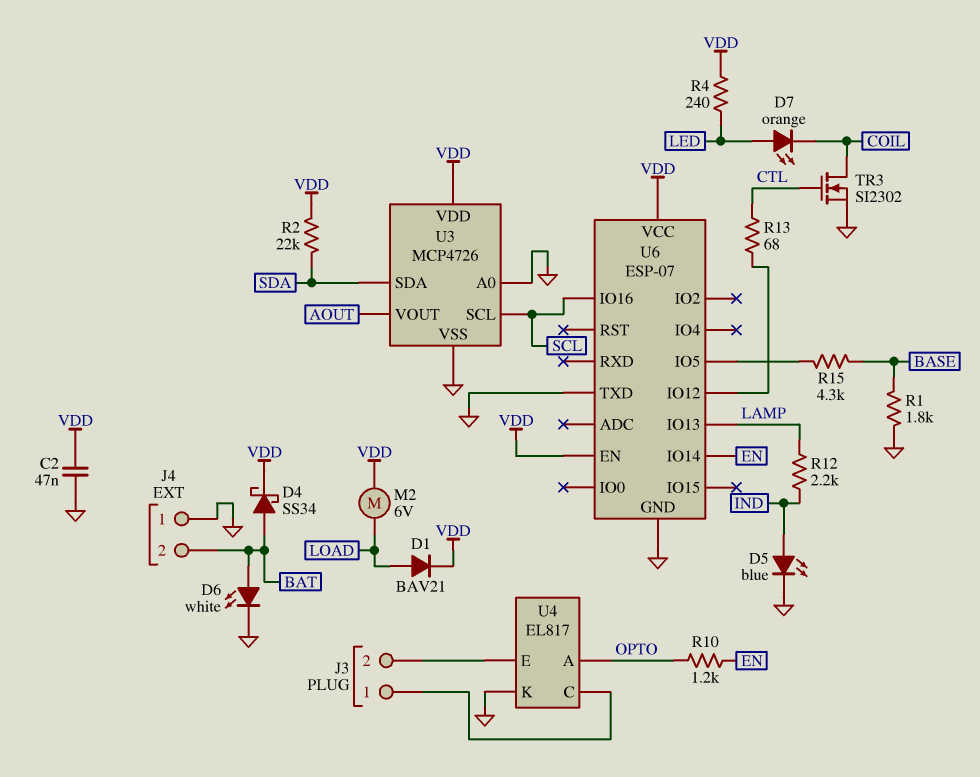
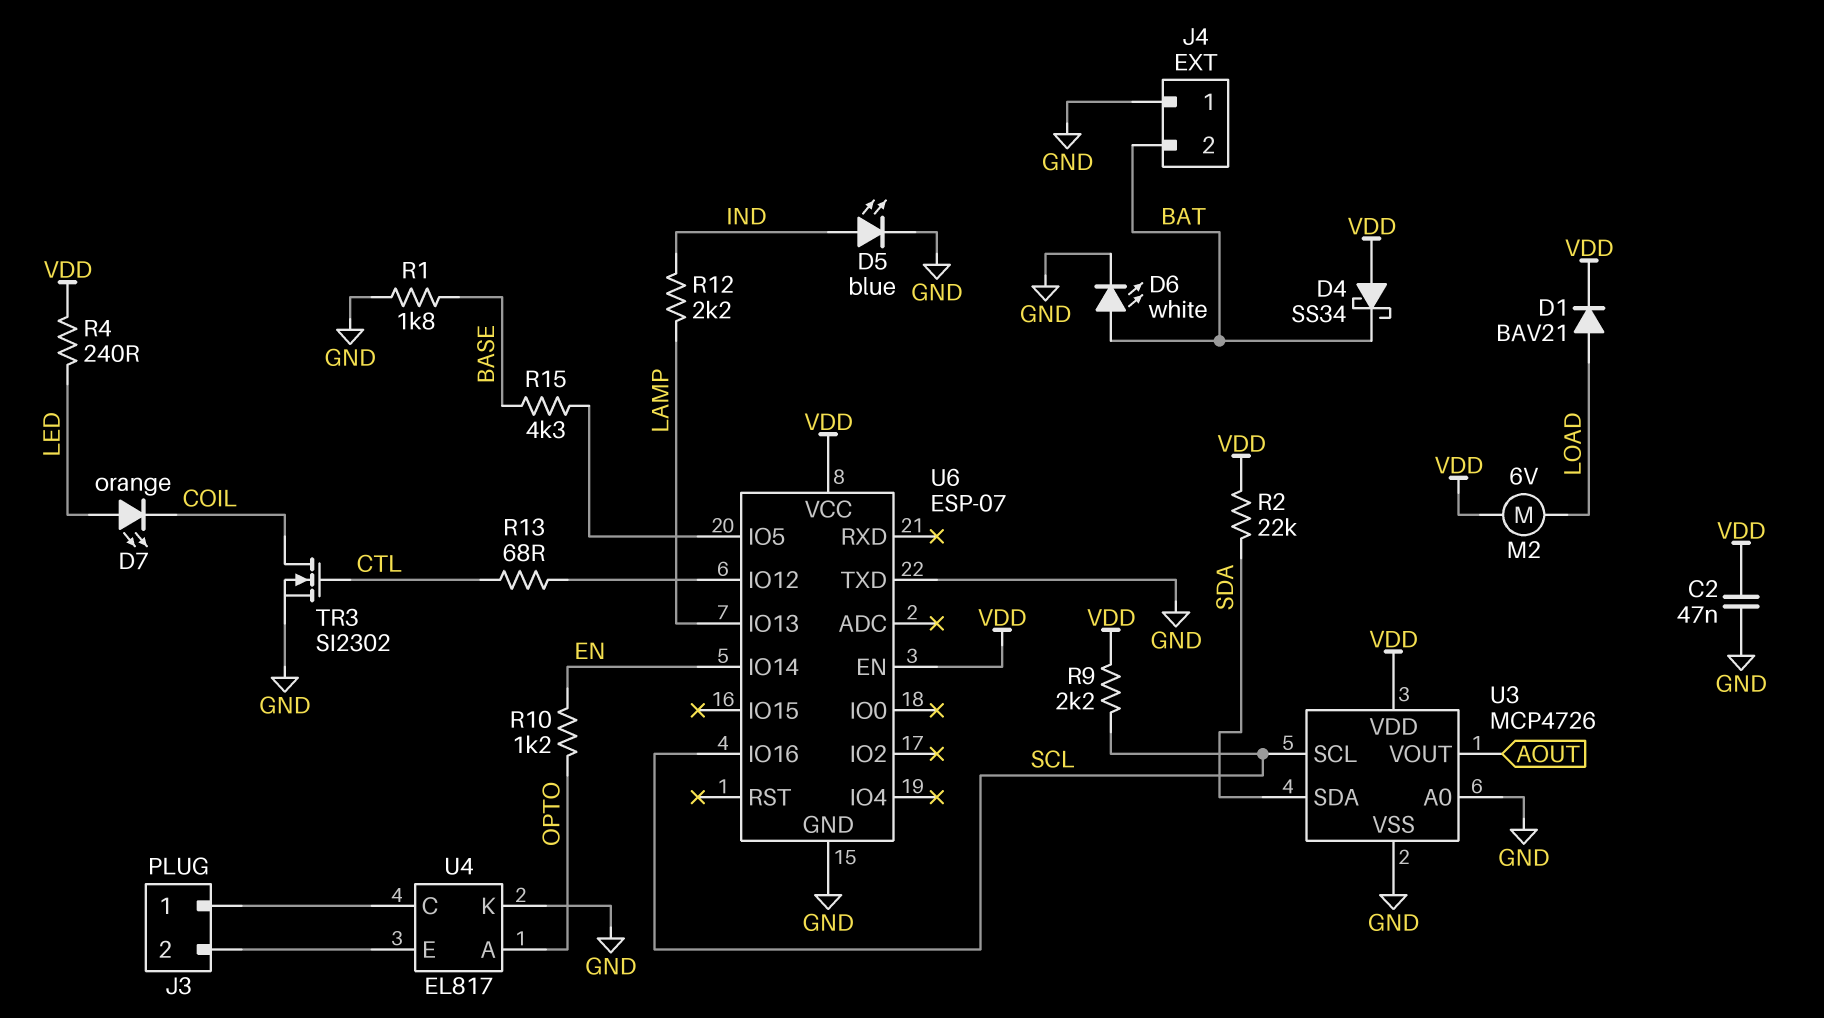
D4: schottky SS34 (A BAT, K VDD) -> schottky SS34 (A VDD, K BAT)
R9: none -> 2.2k (SCL, VDD)

